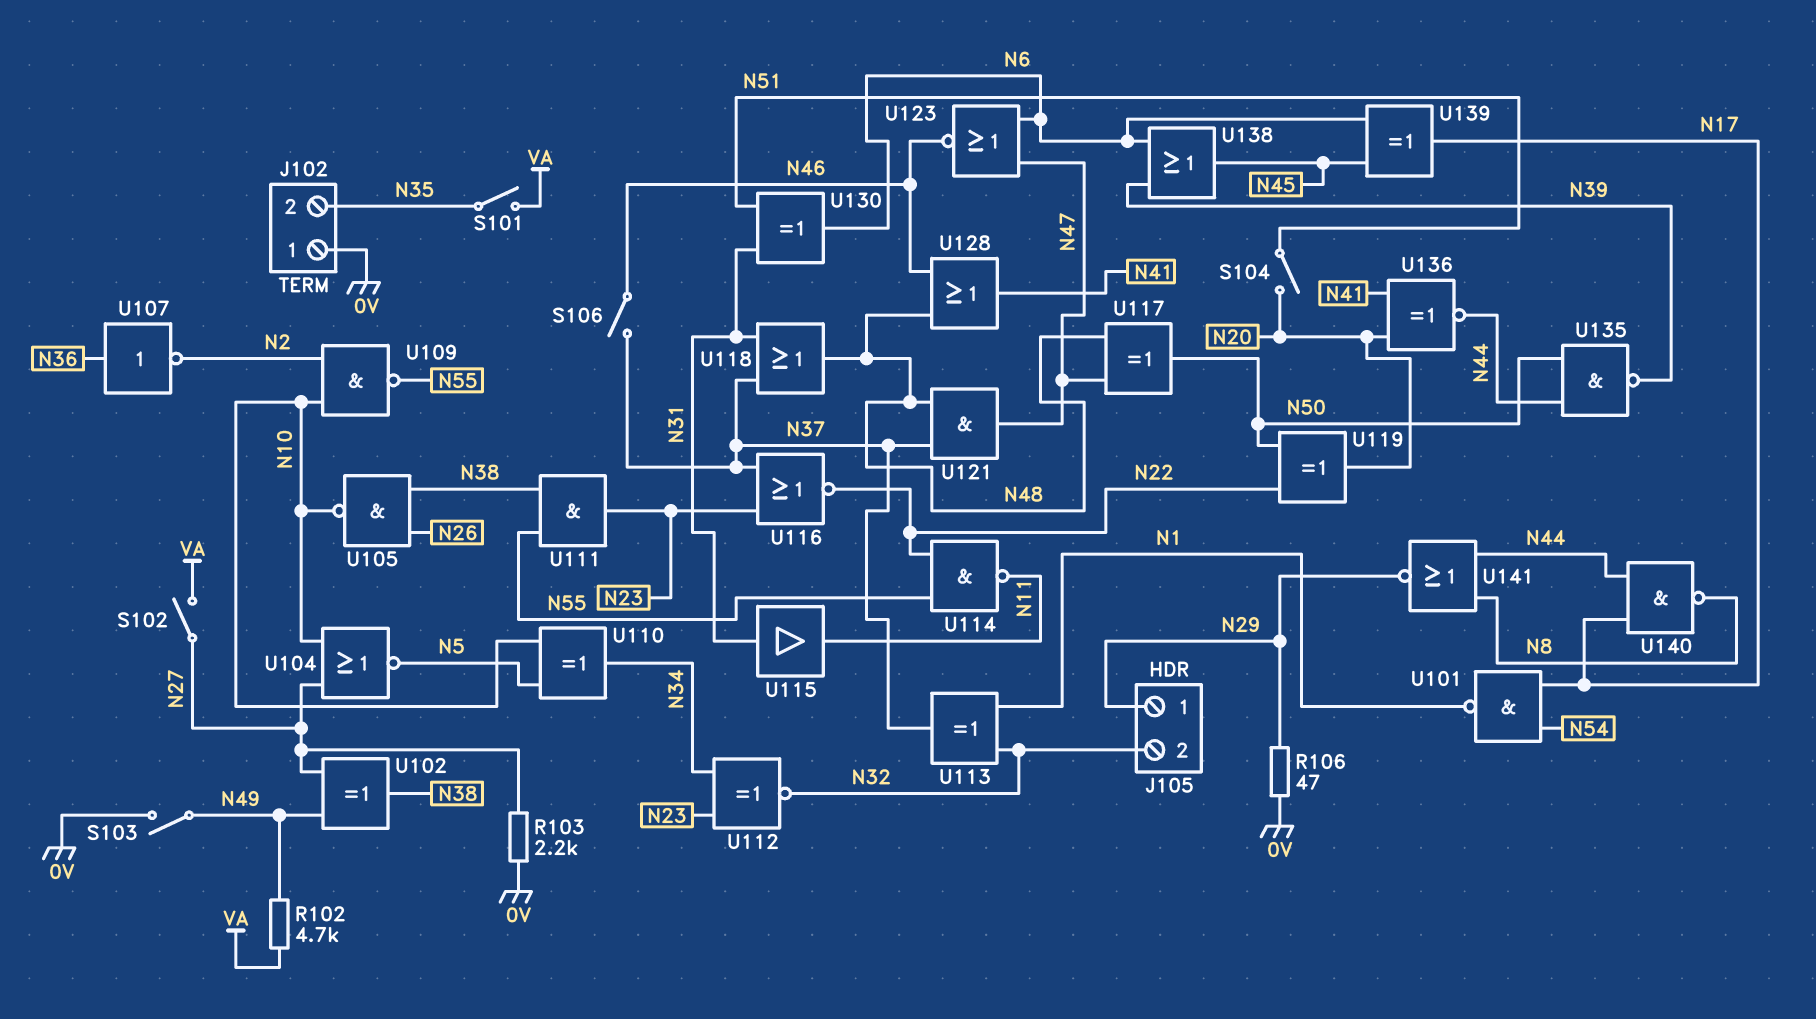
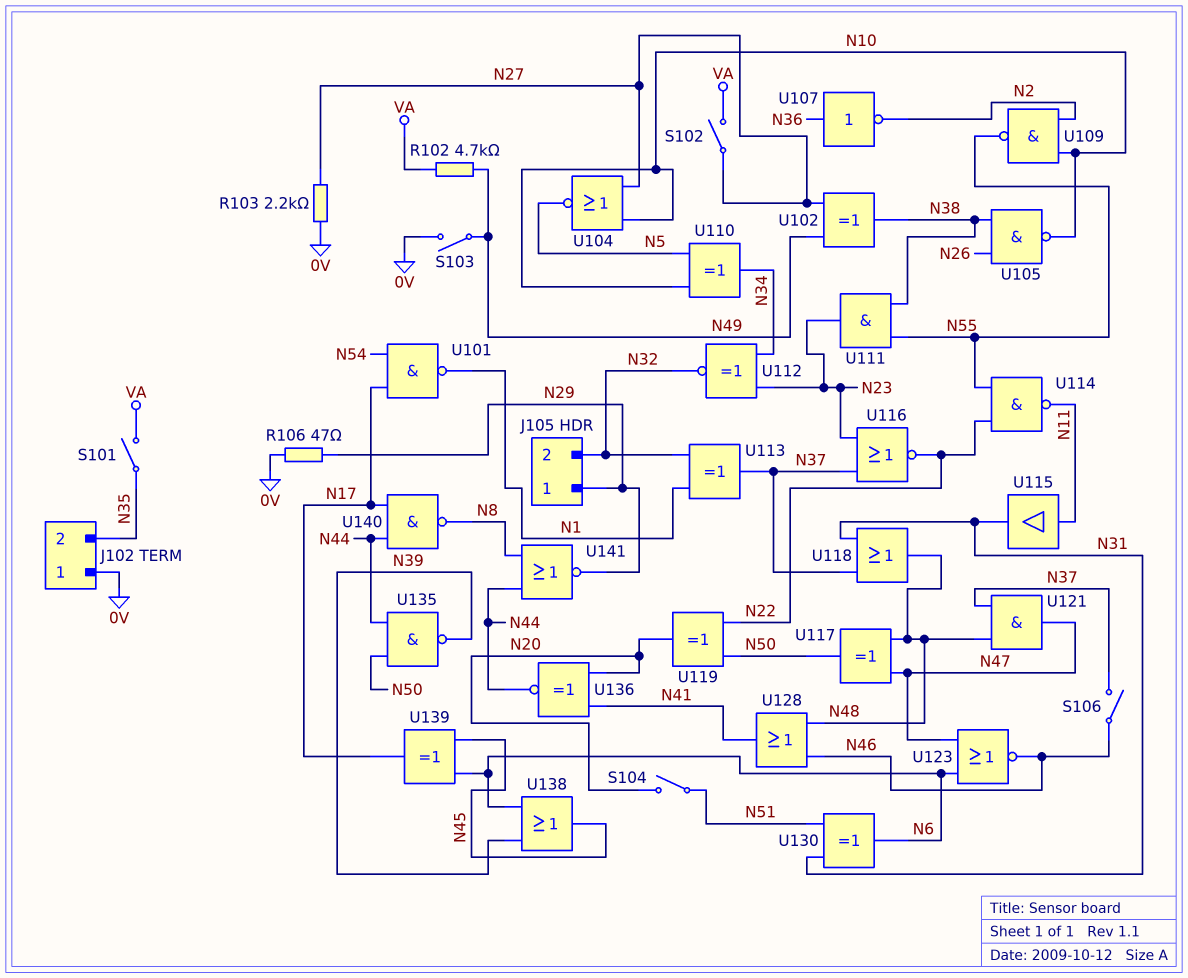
U115: buffer (in N31, out N11) -> buffer (in N11, out N31)

